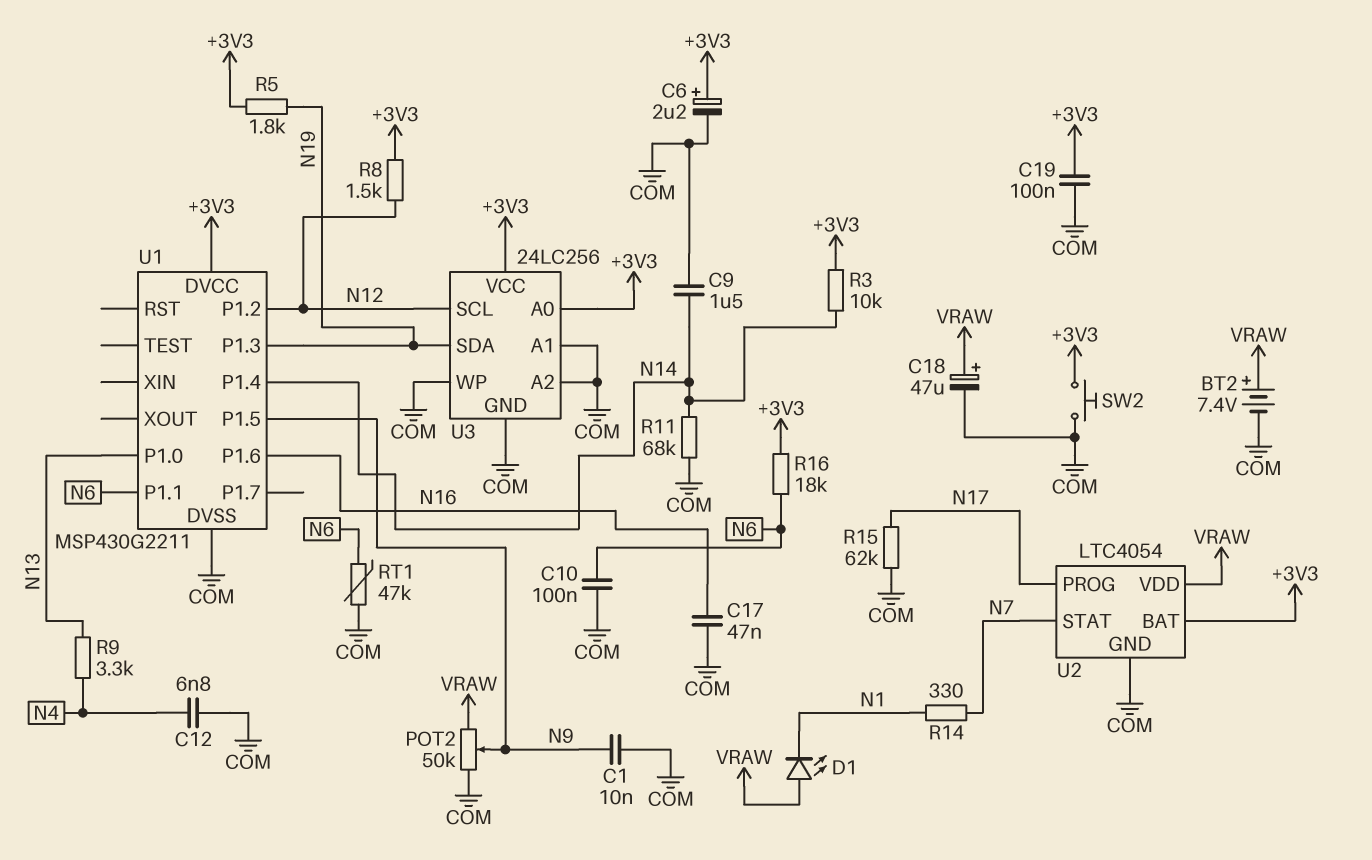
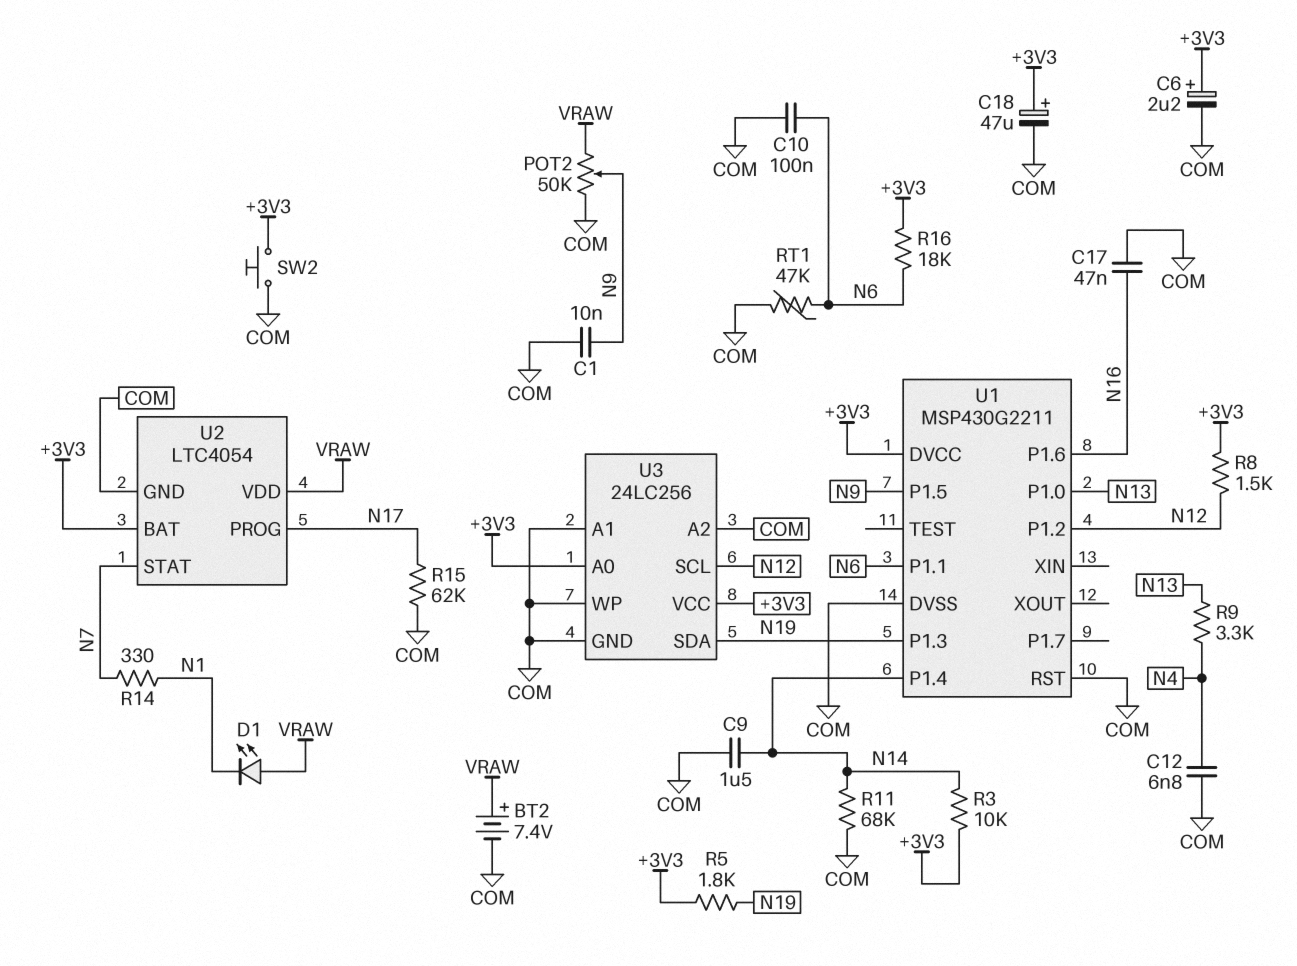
C18: 47uF (plus VRAW, minus COM) -> 47uF (plus +3V3, minus COM)
C19: 100nF (+3V3, COM) -> none
U1 pin RST: none -> COM

